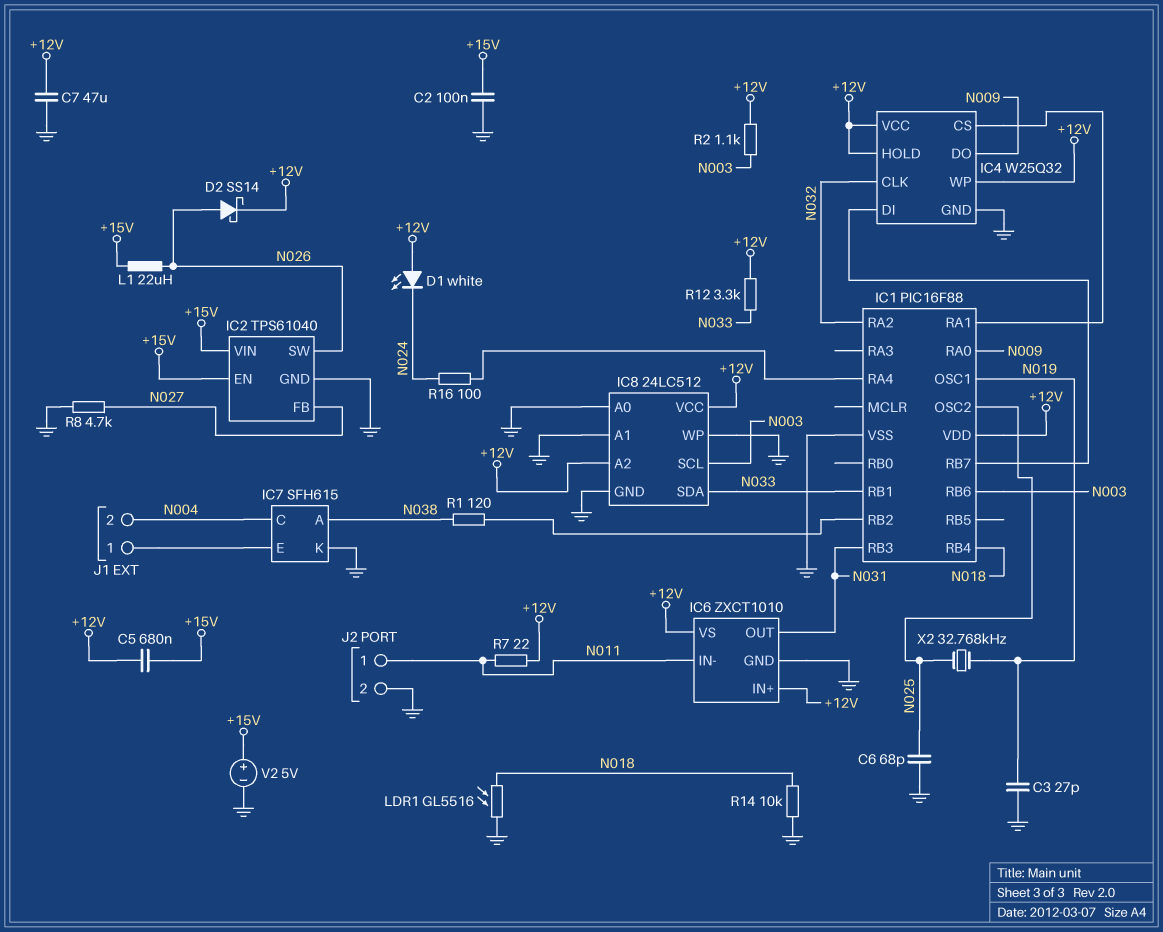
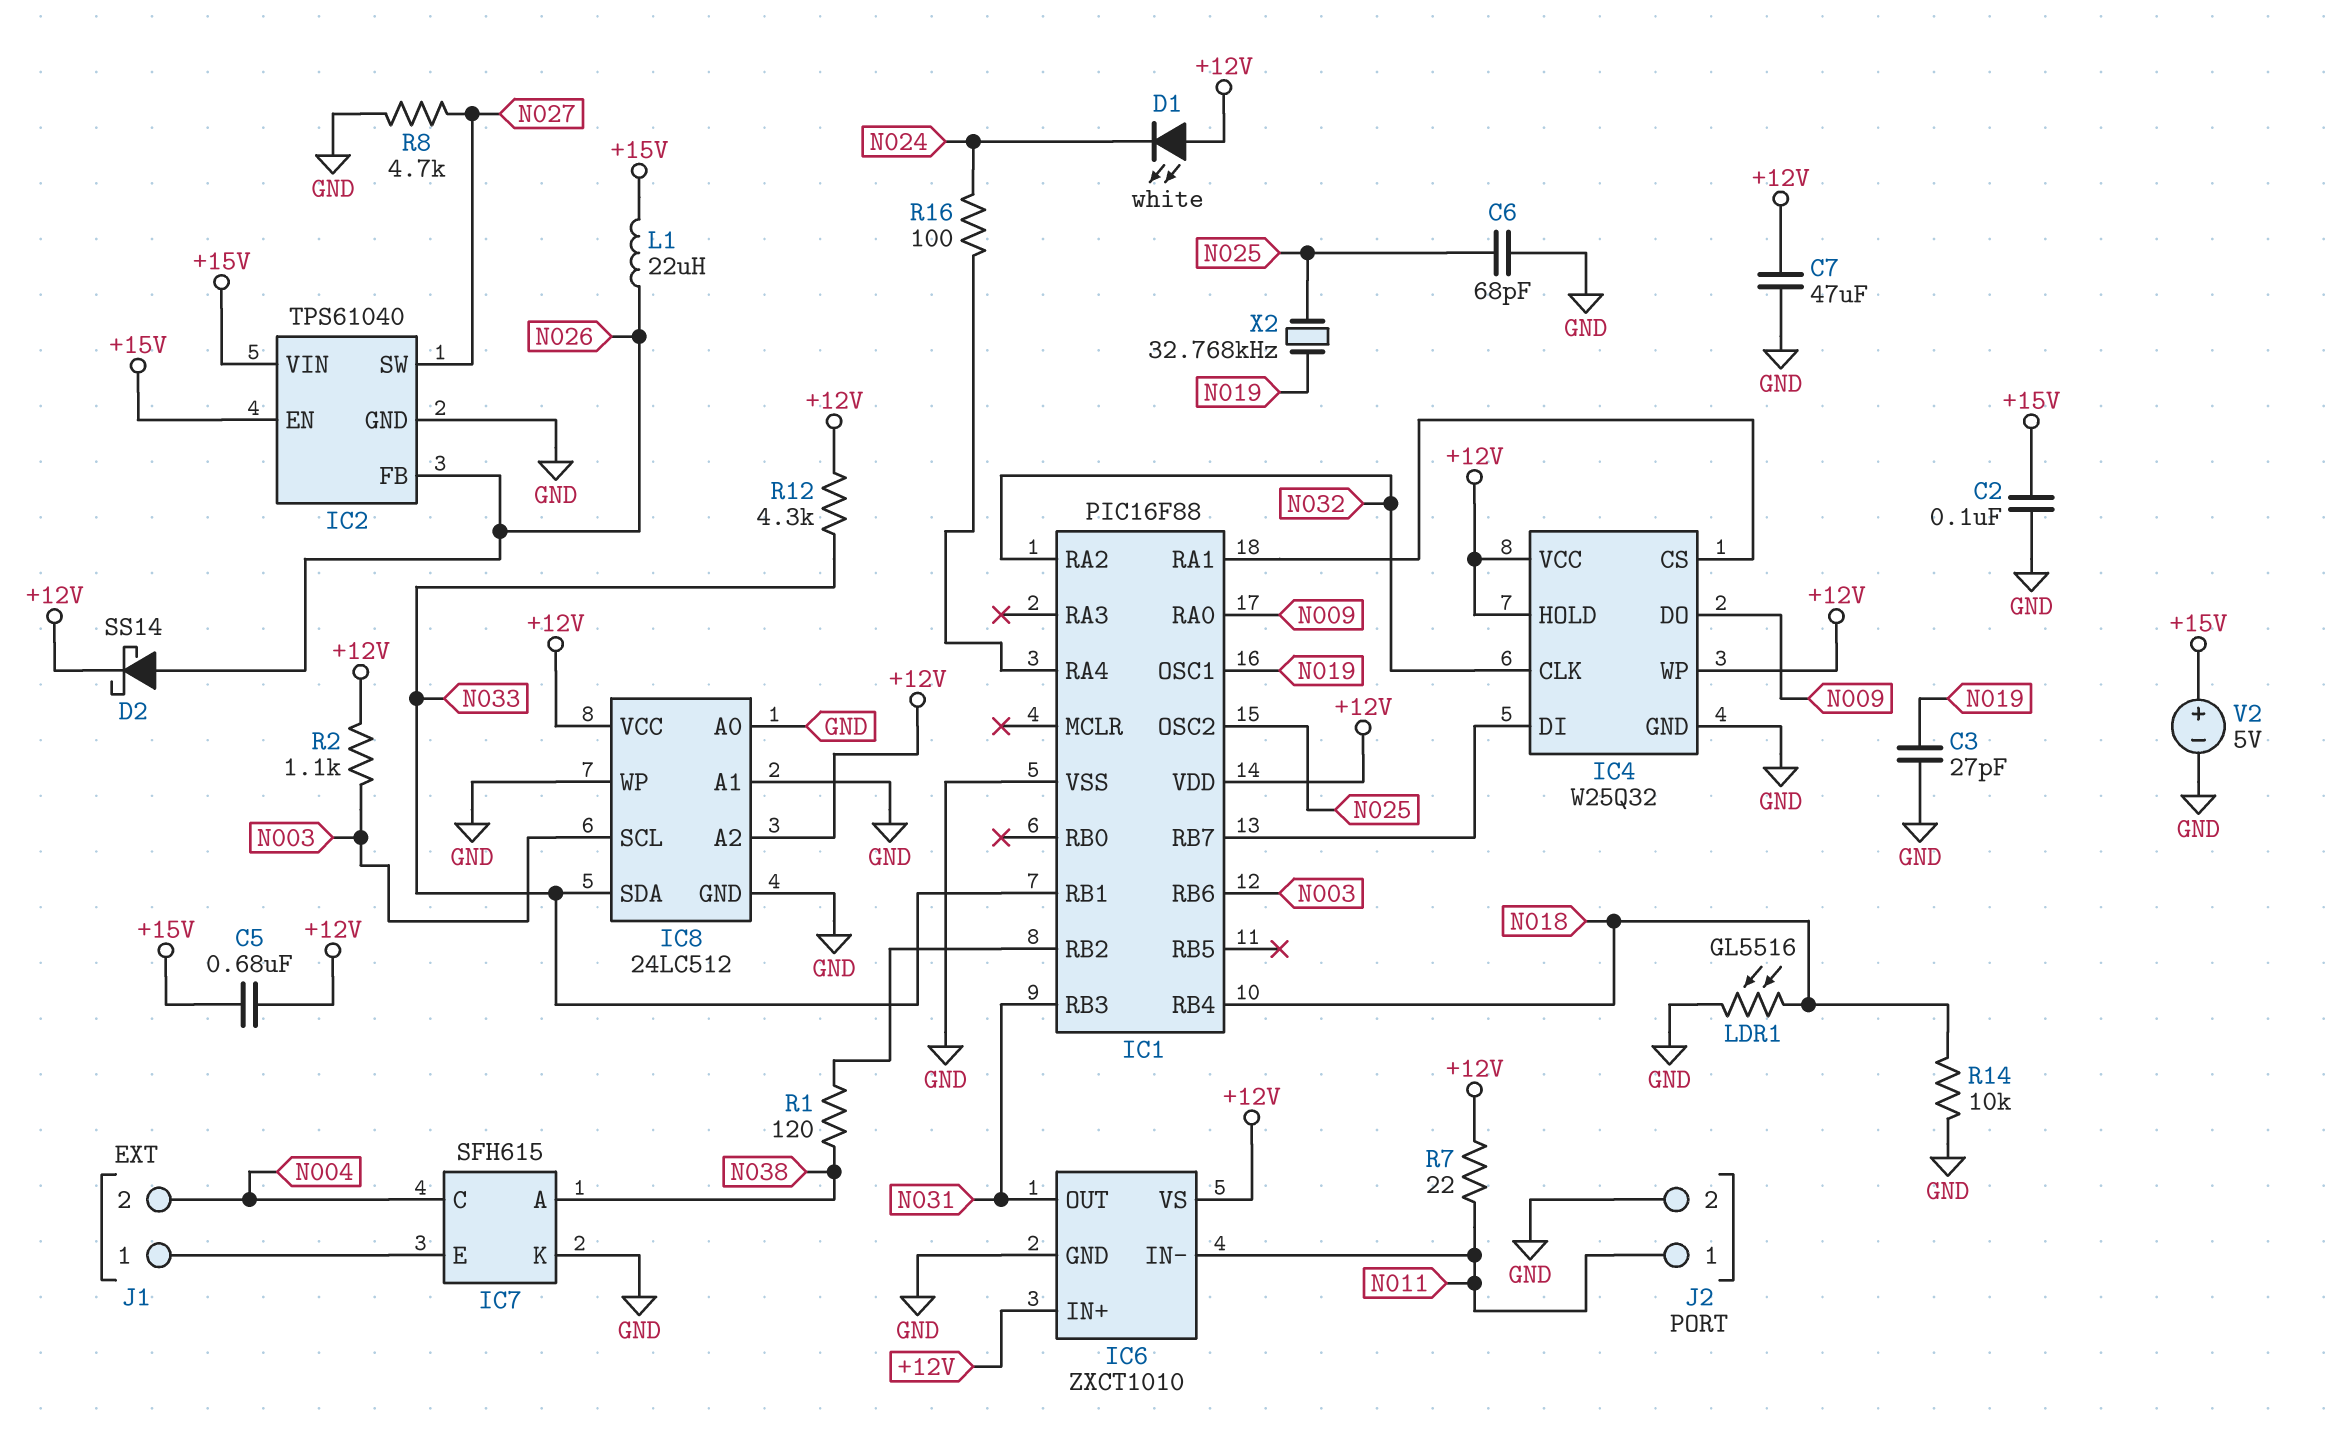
IC2 pin FB: N027 -> N026
IC2 pin SW: N026 -> N027
R12: 3.3k (+12V, N033) -> 4.3k (+12V, N033)

